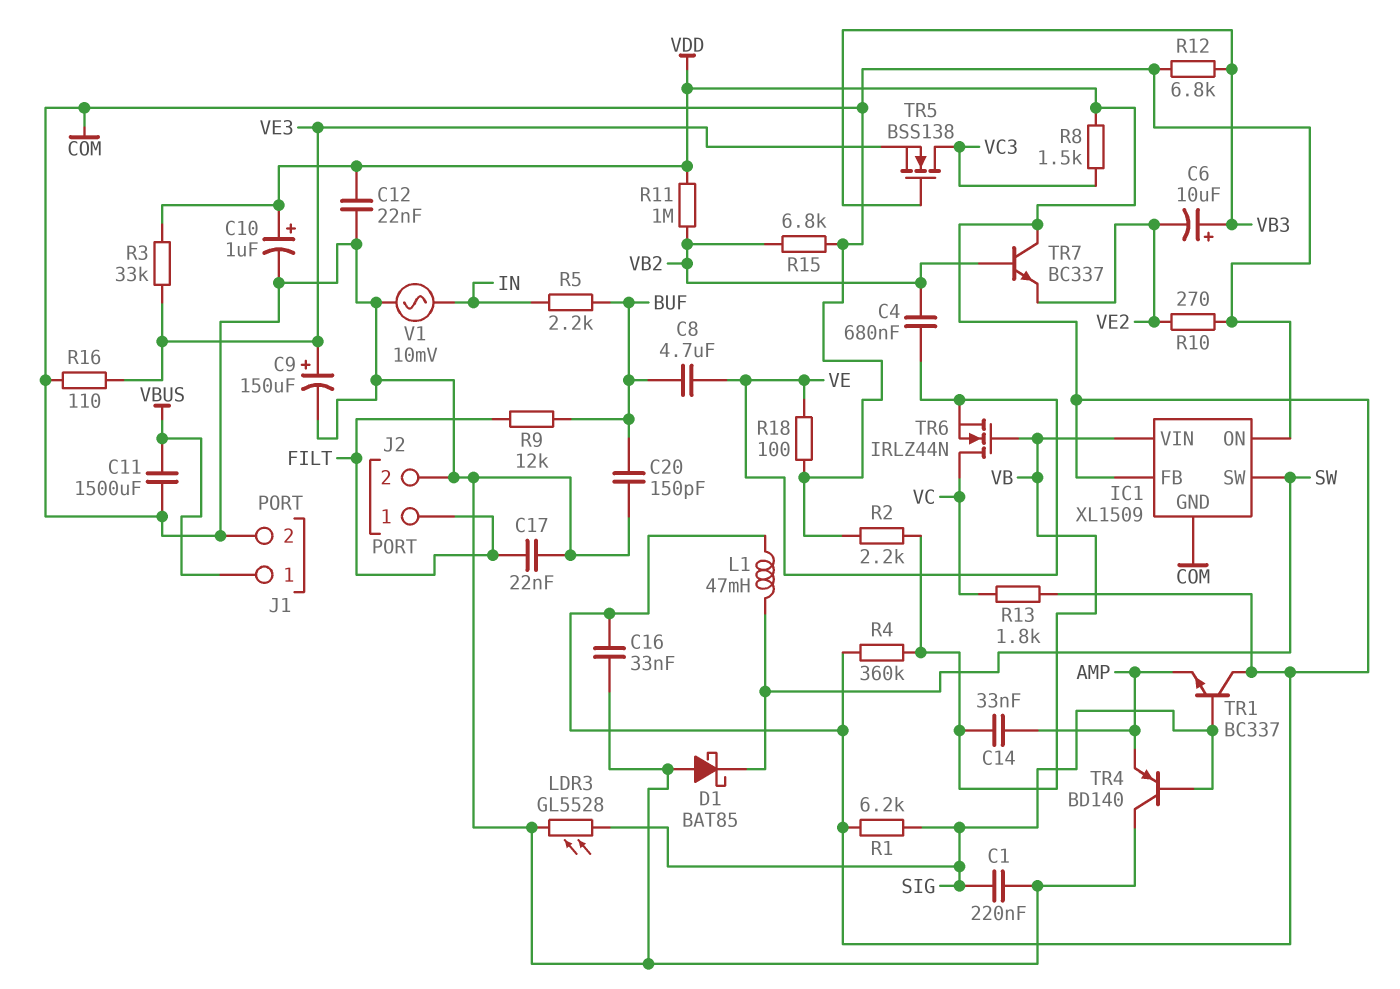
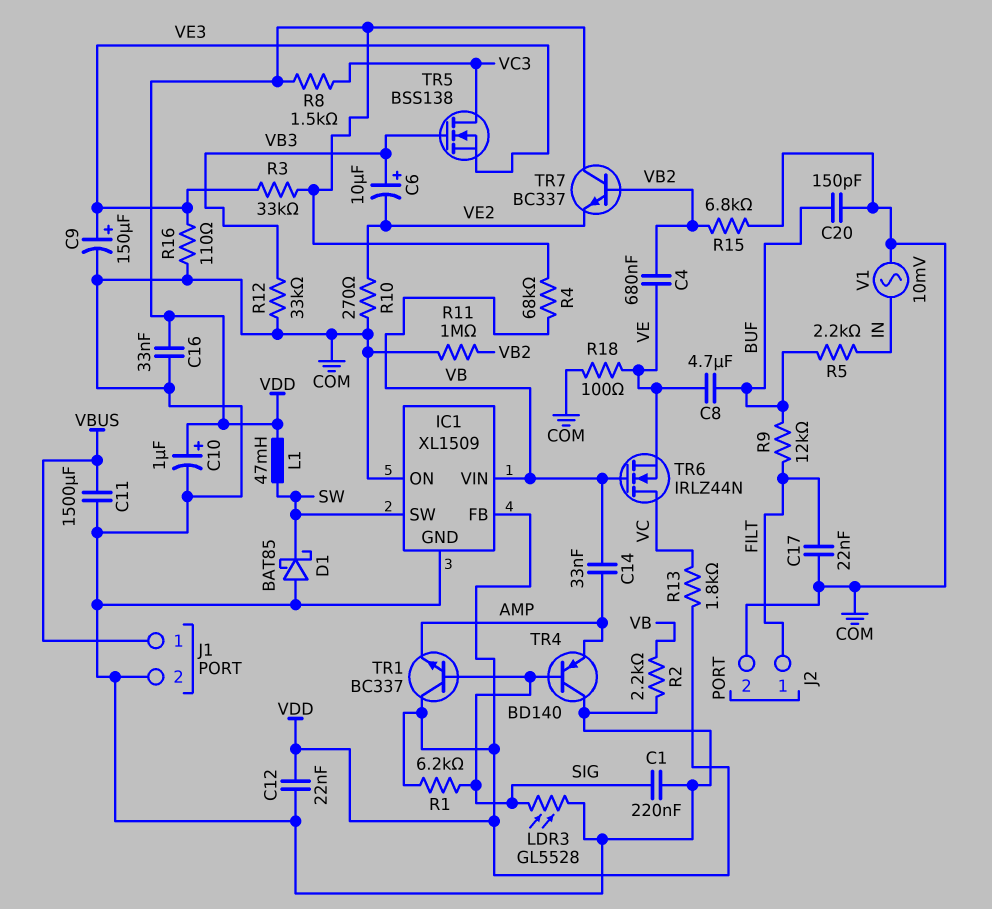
R4: 360k (VB, VDD) -> 68k (VB, VDD)
R11: 1M (VB2, VDD) -> 1M (COM, VB2)
R12: 6.8k (COM, VB3) -> 33k (COM, VB3)

